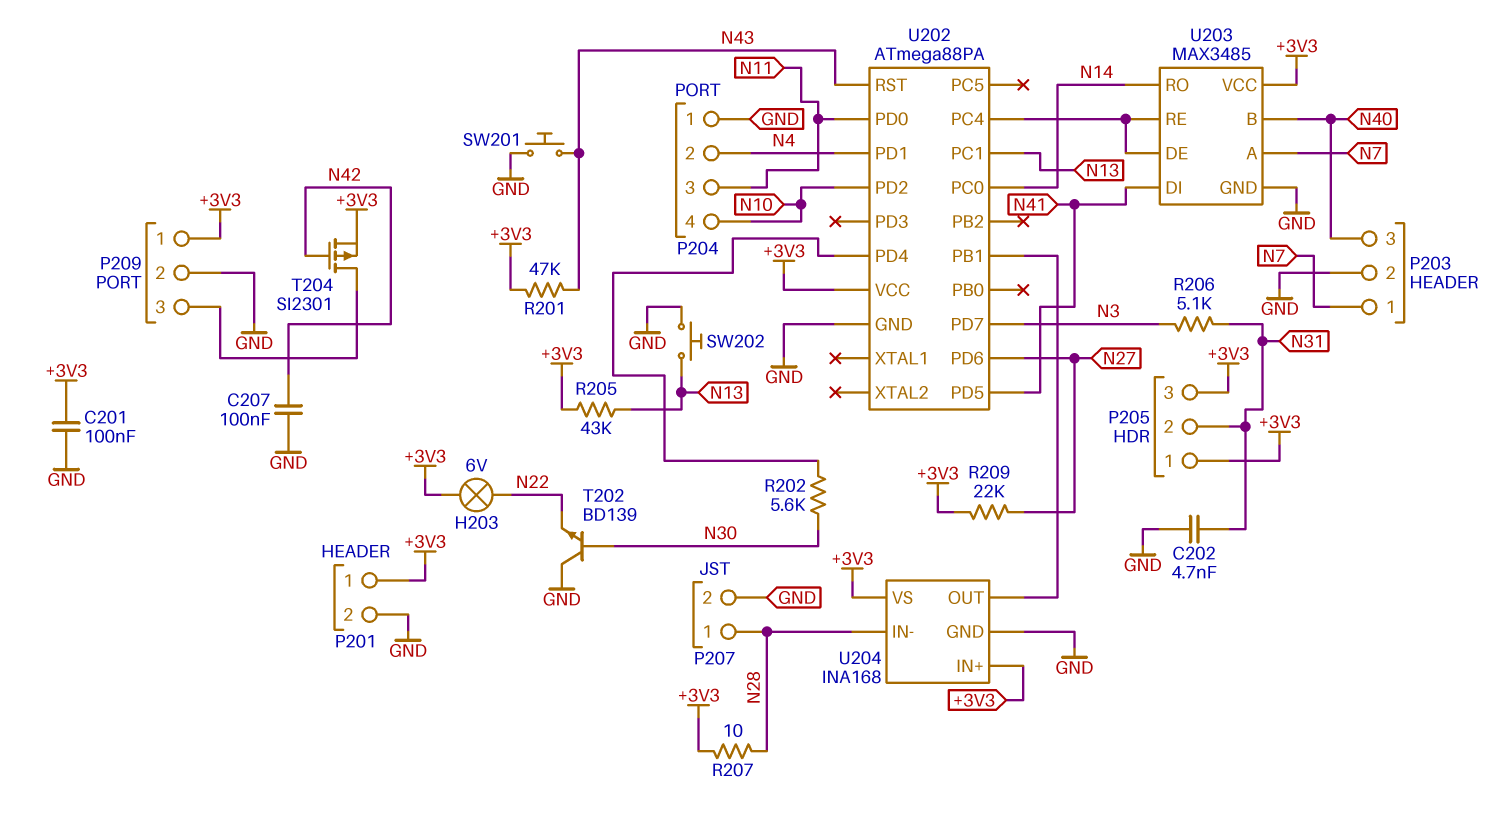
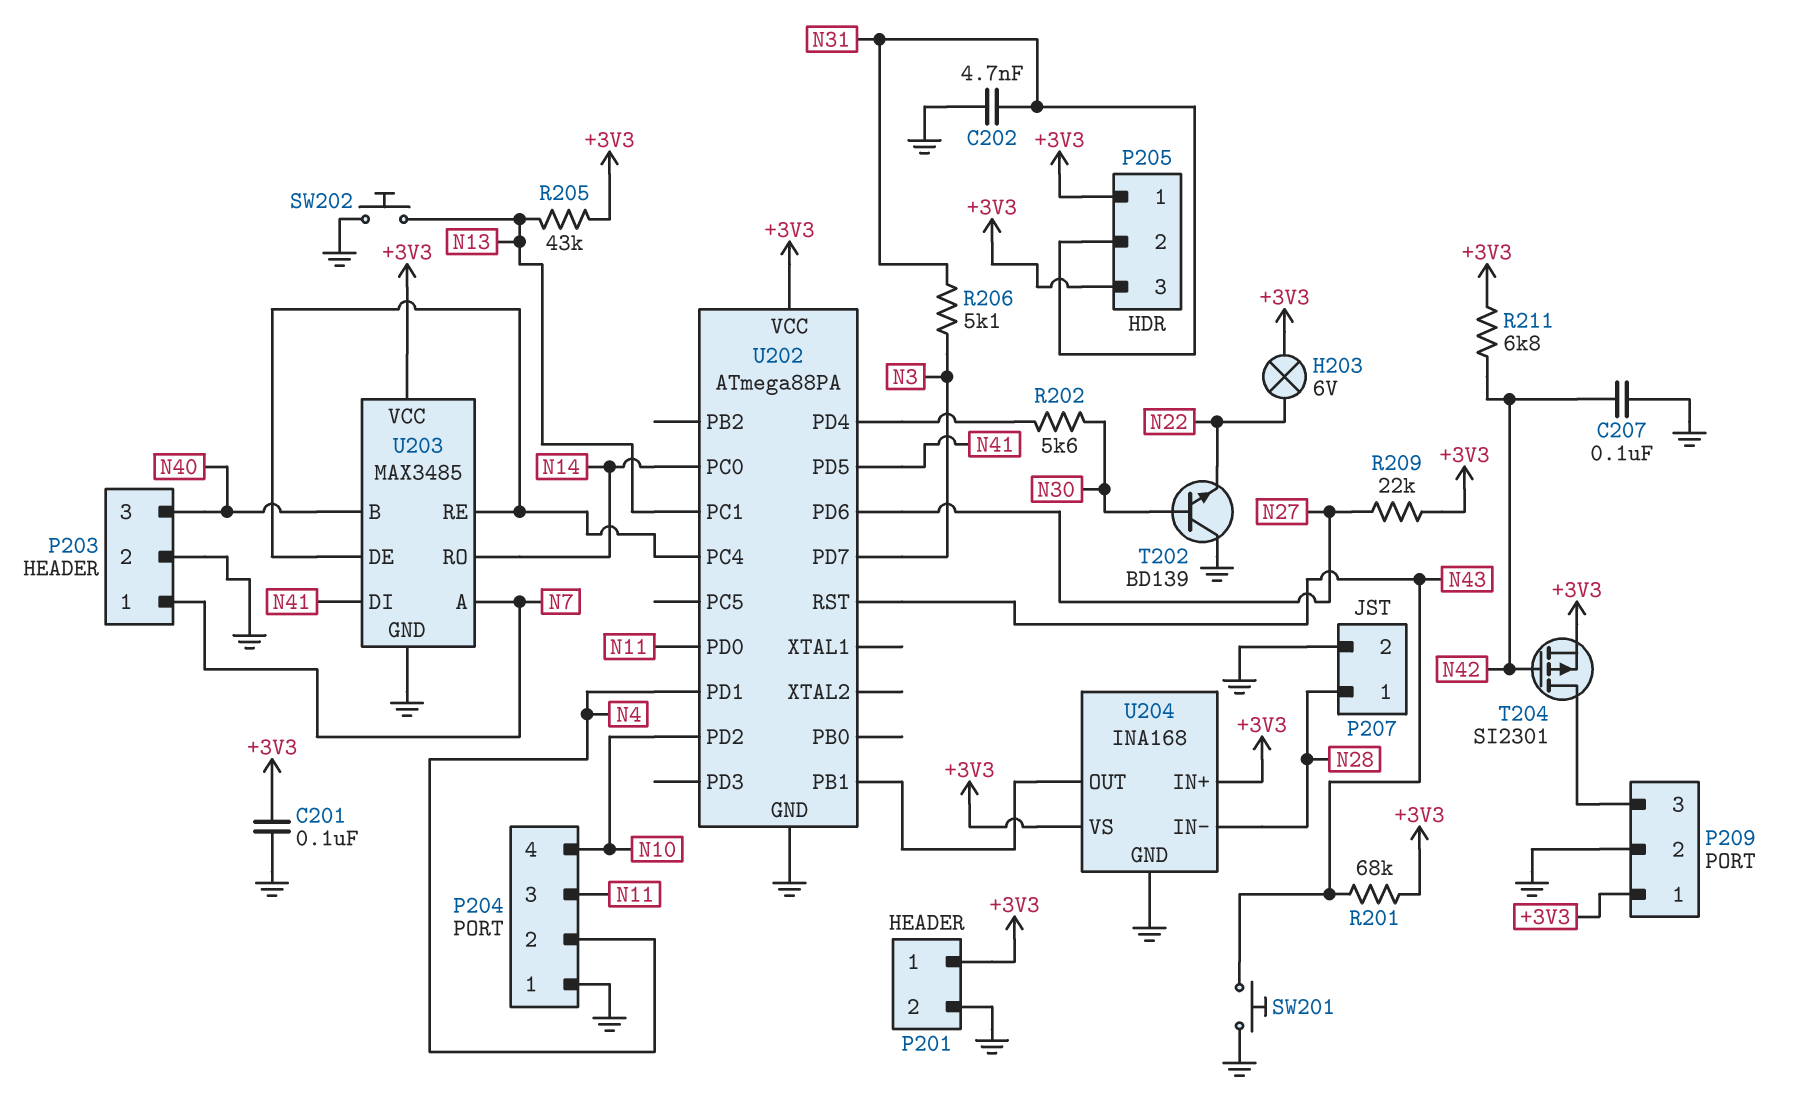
R201: 47k (+3V3, N43) -> 68k (+3V3, N43)
R207: 10 (+3V3, N28) -> none
R211: none -> 6.8k (+3V3, N42)

